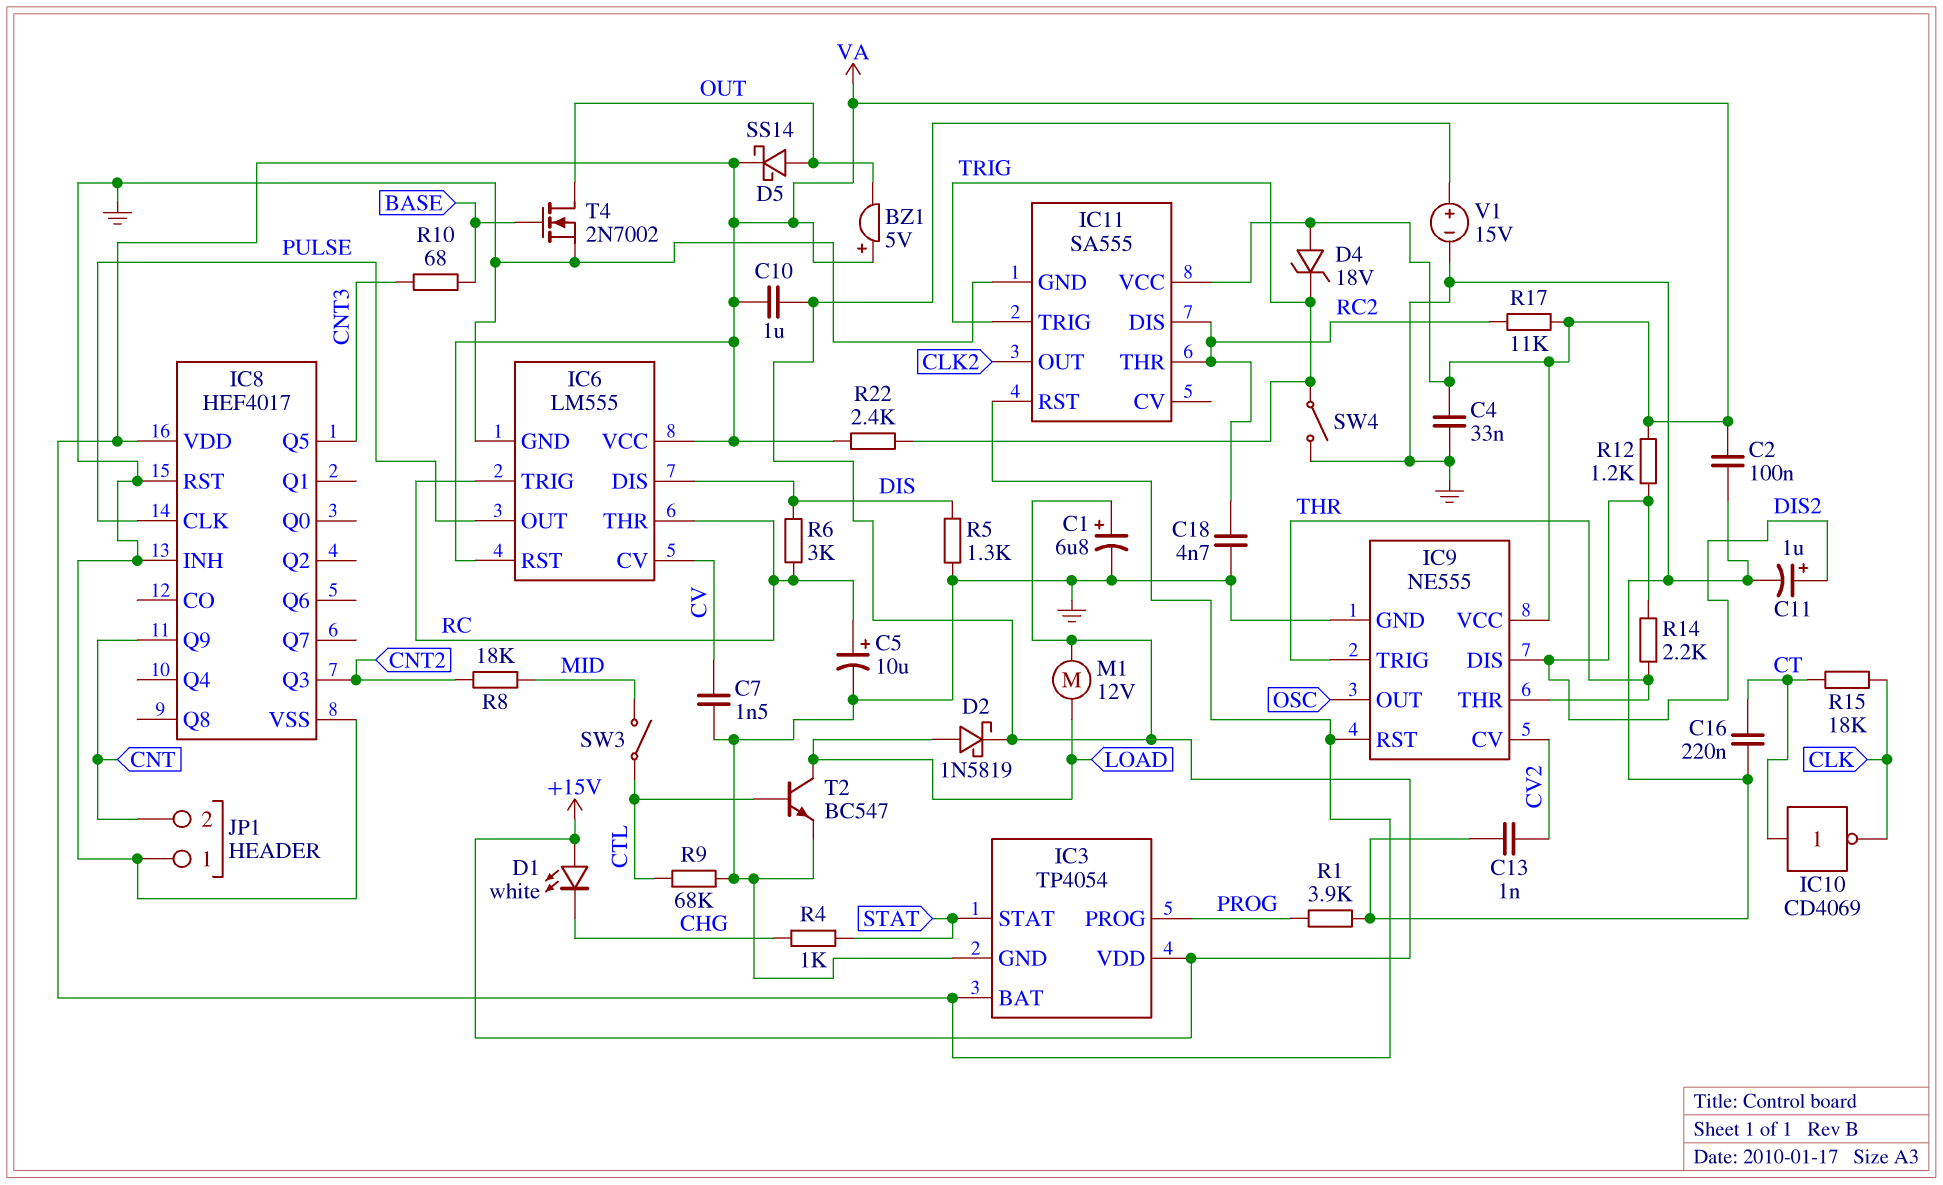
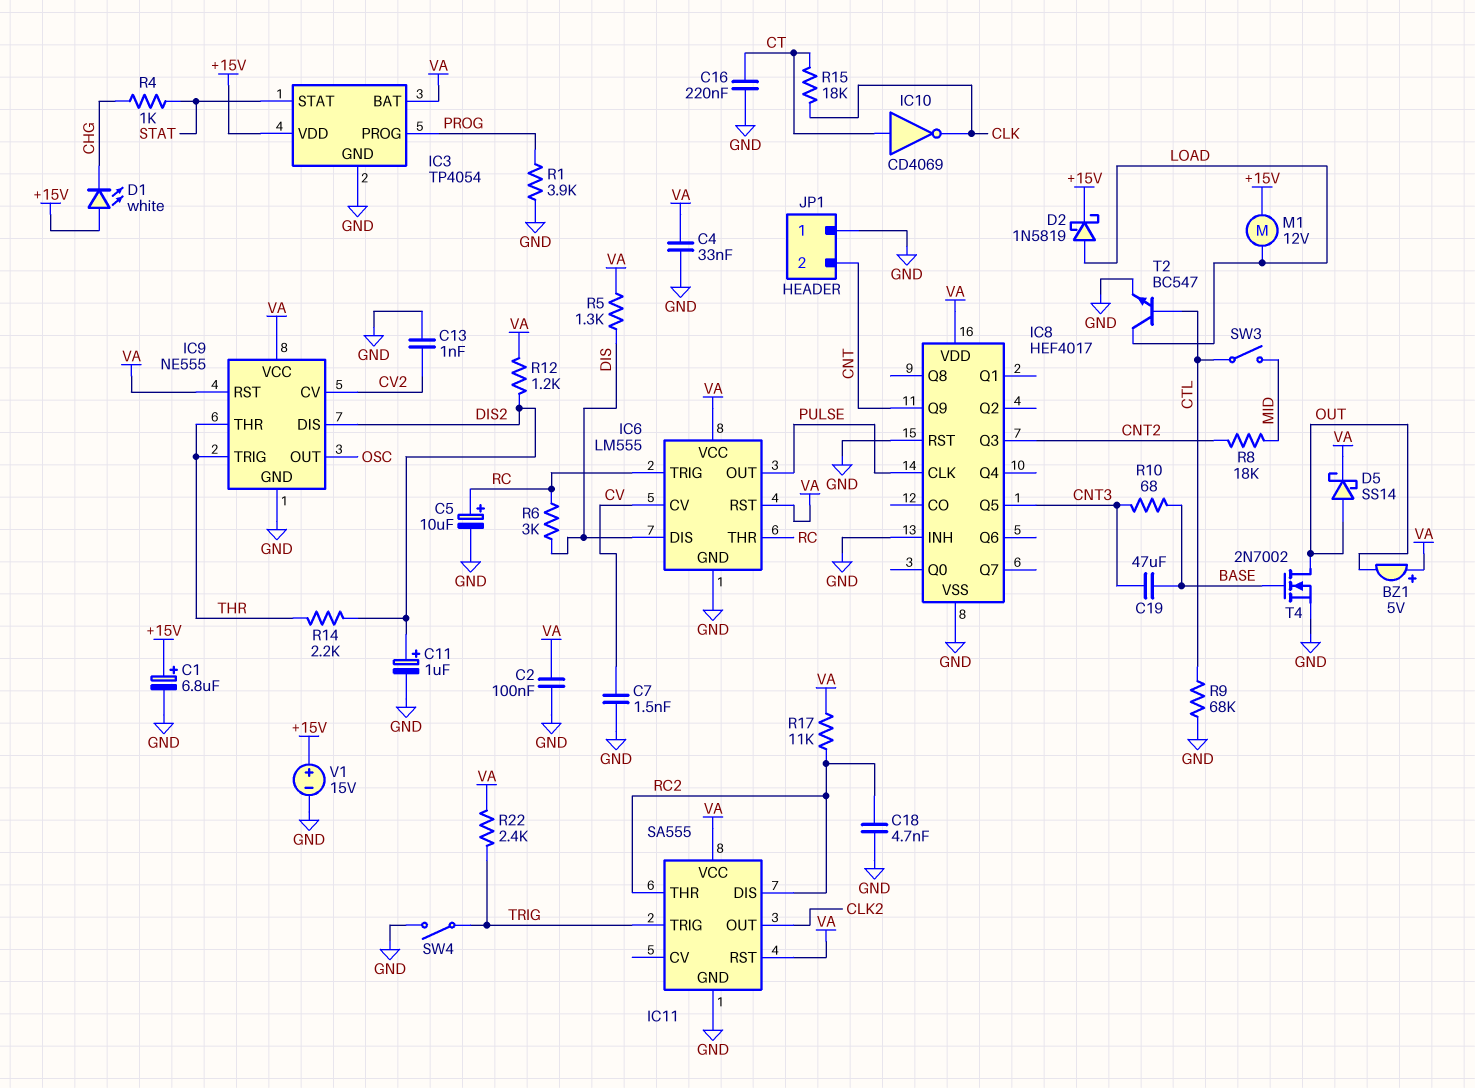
C10: 1uF (+15V, VA) -> none
C19: none -> 47uF (BASE, CNT3)
D4: zener 18V (A VA, K TRIG) -> none
R5: 1.3k (DIS, GND) -> 1.3k (DIS, VA)

